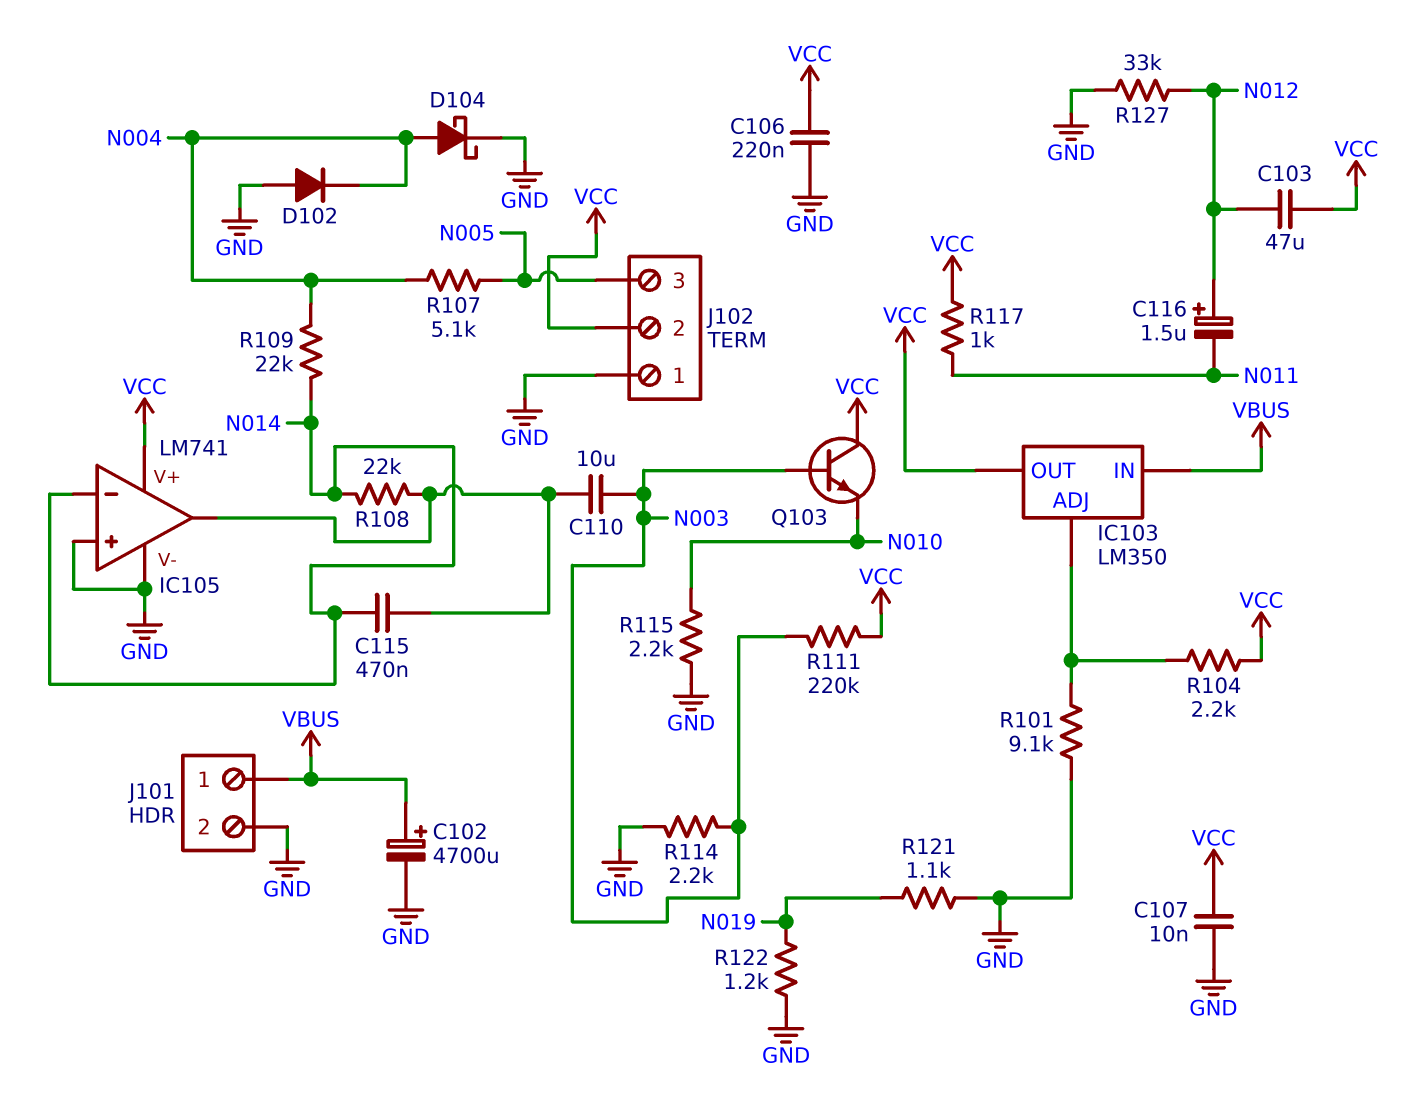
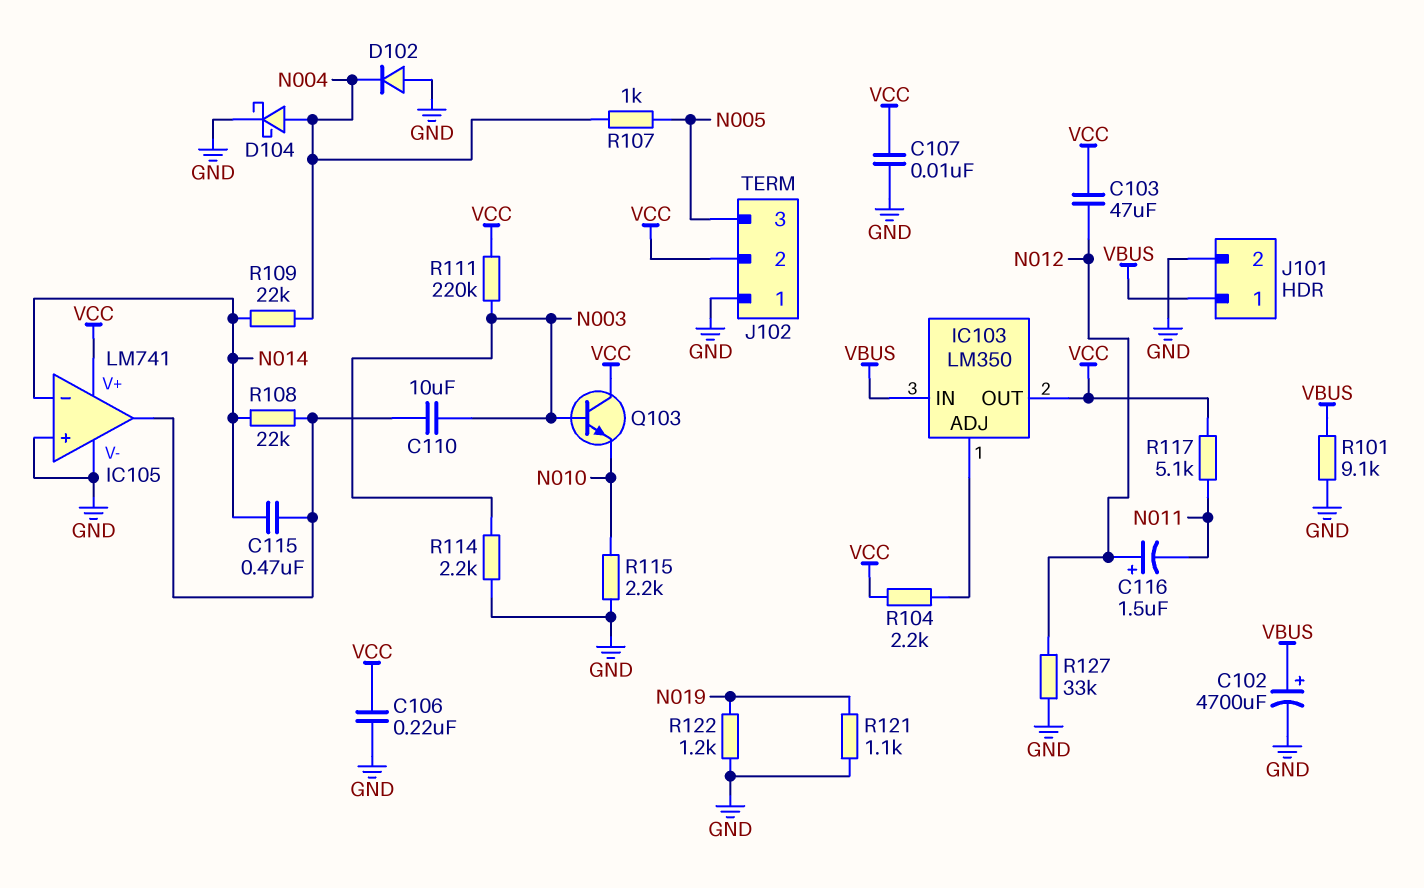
R101: 9.1k (GND, IC103/ADJ) -> 9.1k (GND, VBUS)
R107: 5.1k (N004, N005) -> 1k (N004, N005)
R117: 1k (N011, VCC) -> 5.1k (N011, VCC)

